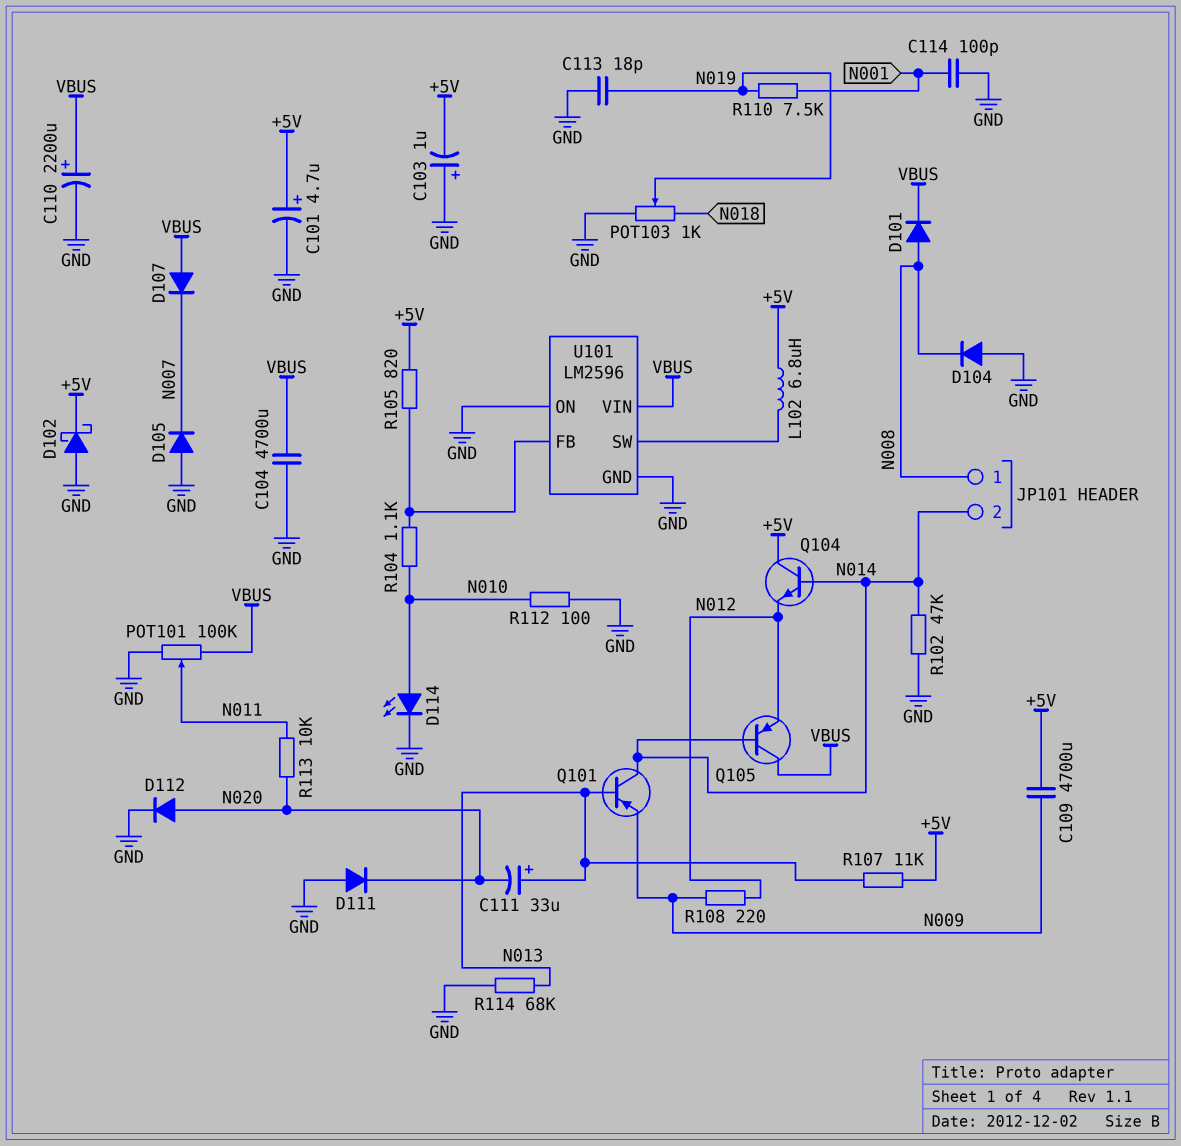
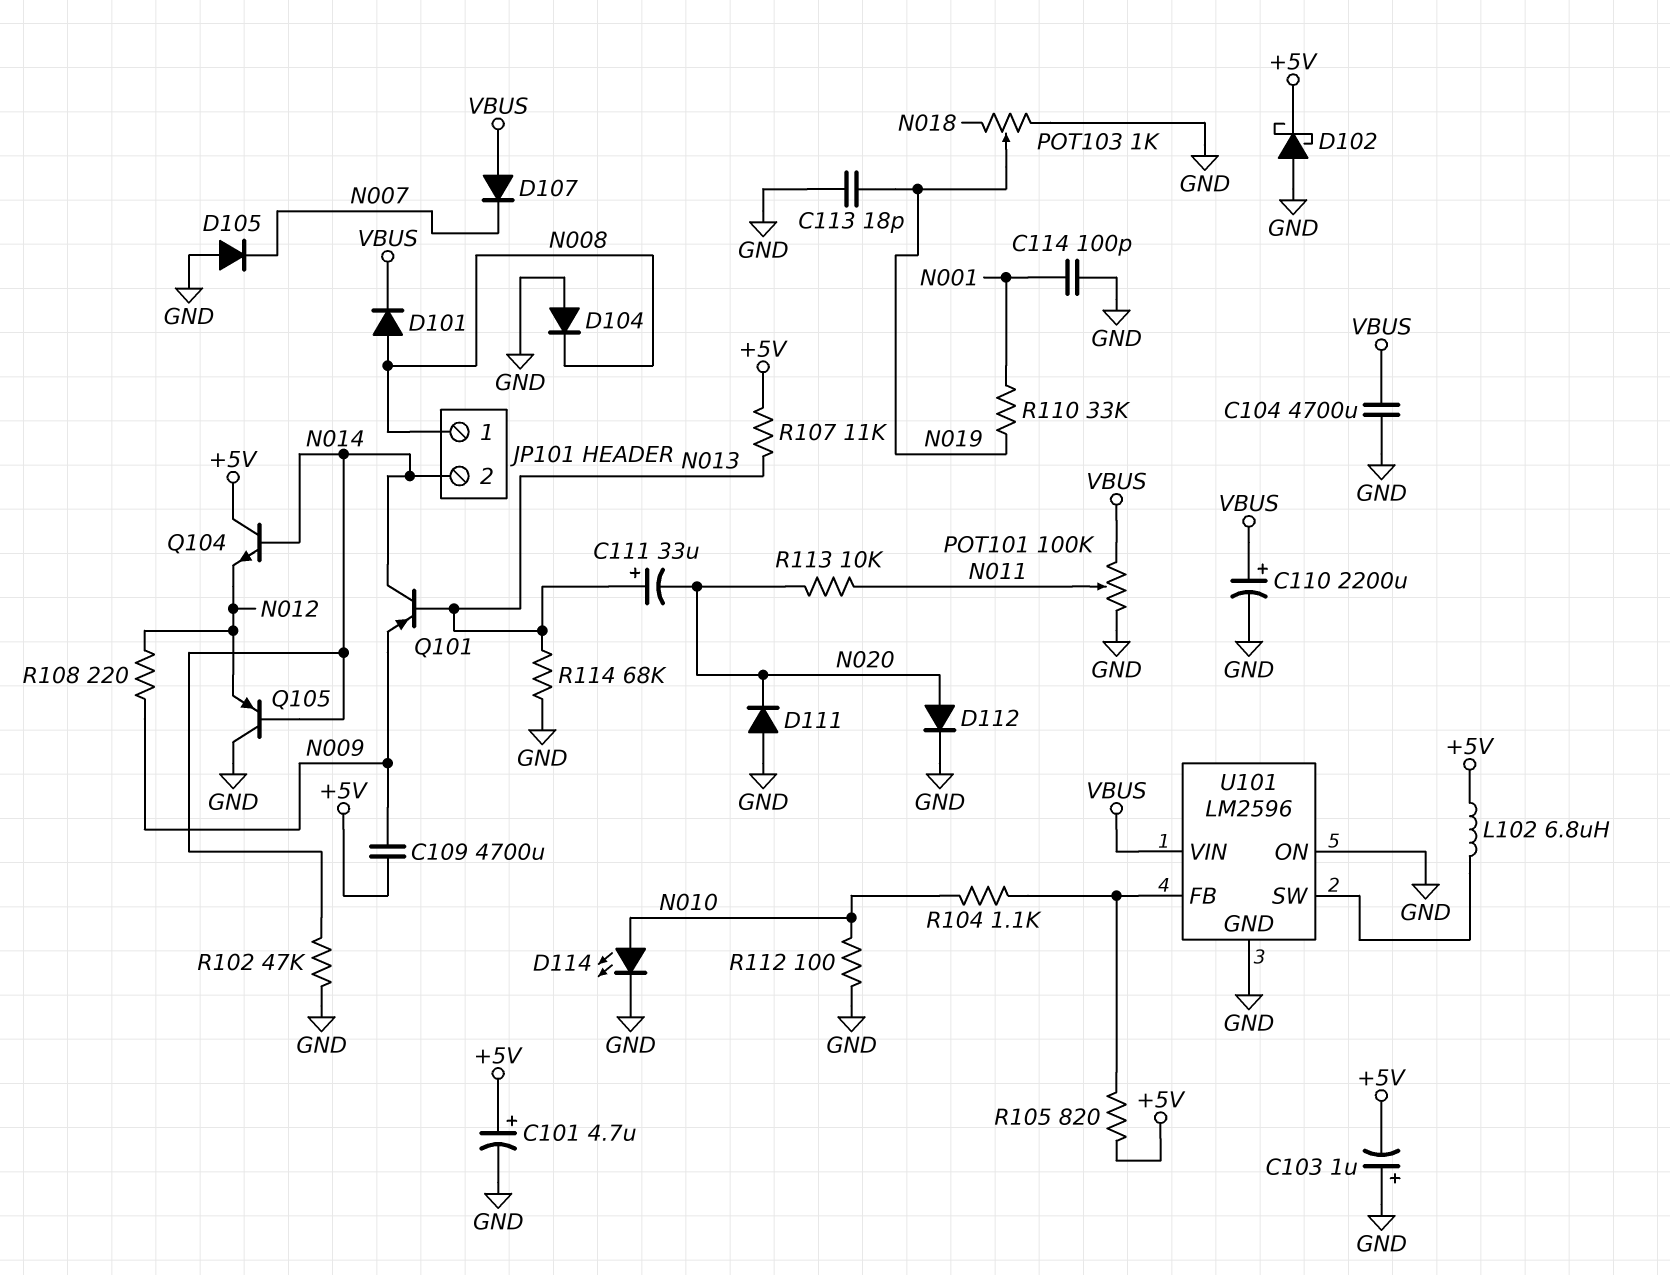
Q105: PNP (B N014, C VBUS, E N012) -> PNP (B N014, C GND, E N012)
R110: 7.5k (N001, N019) -> 33k (N001, N019)

